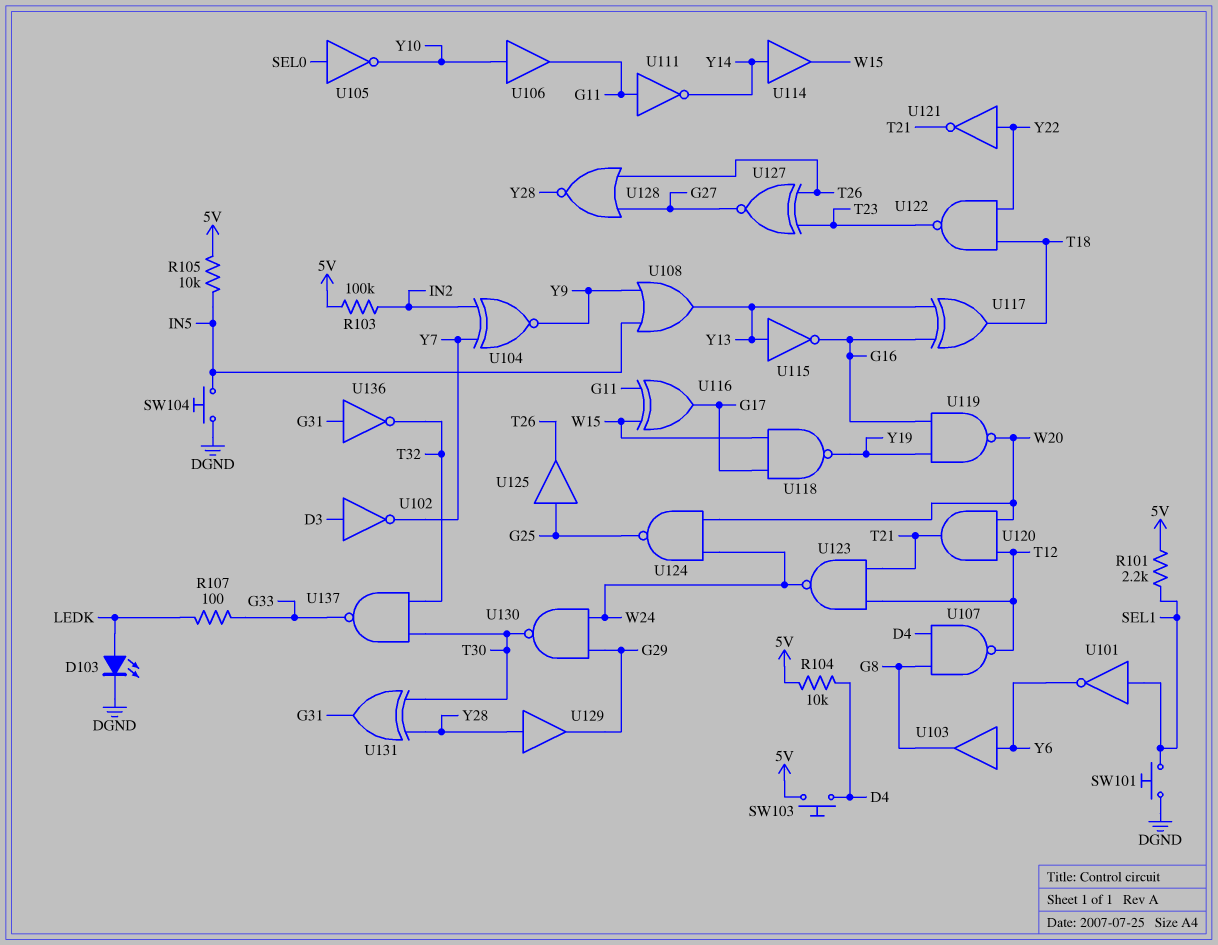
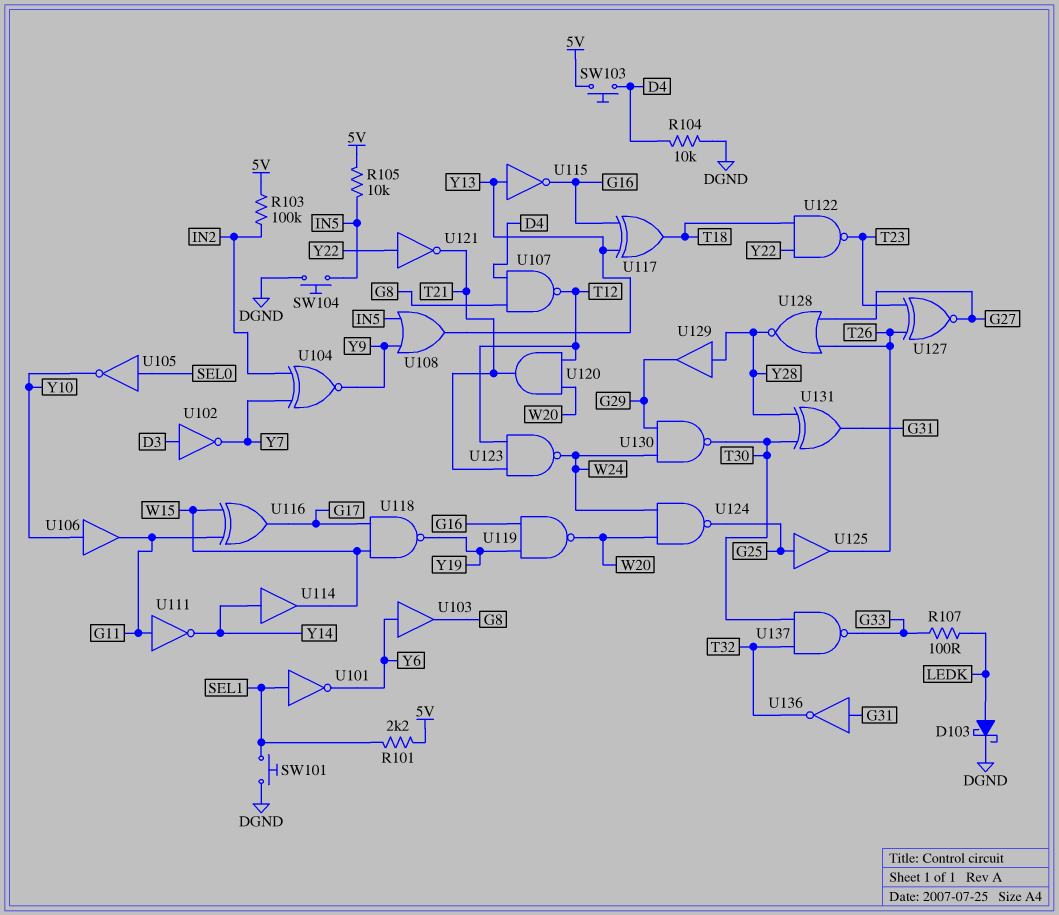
D103: LED (A LEDK, K DGND) -> schottky (A LEDK, K DGND)
R104: 10k (5V, D4) -> 10k (D4, DGND)

